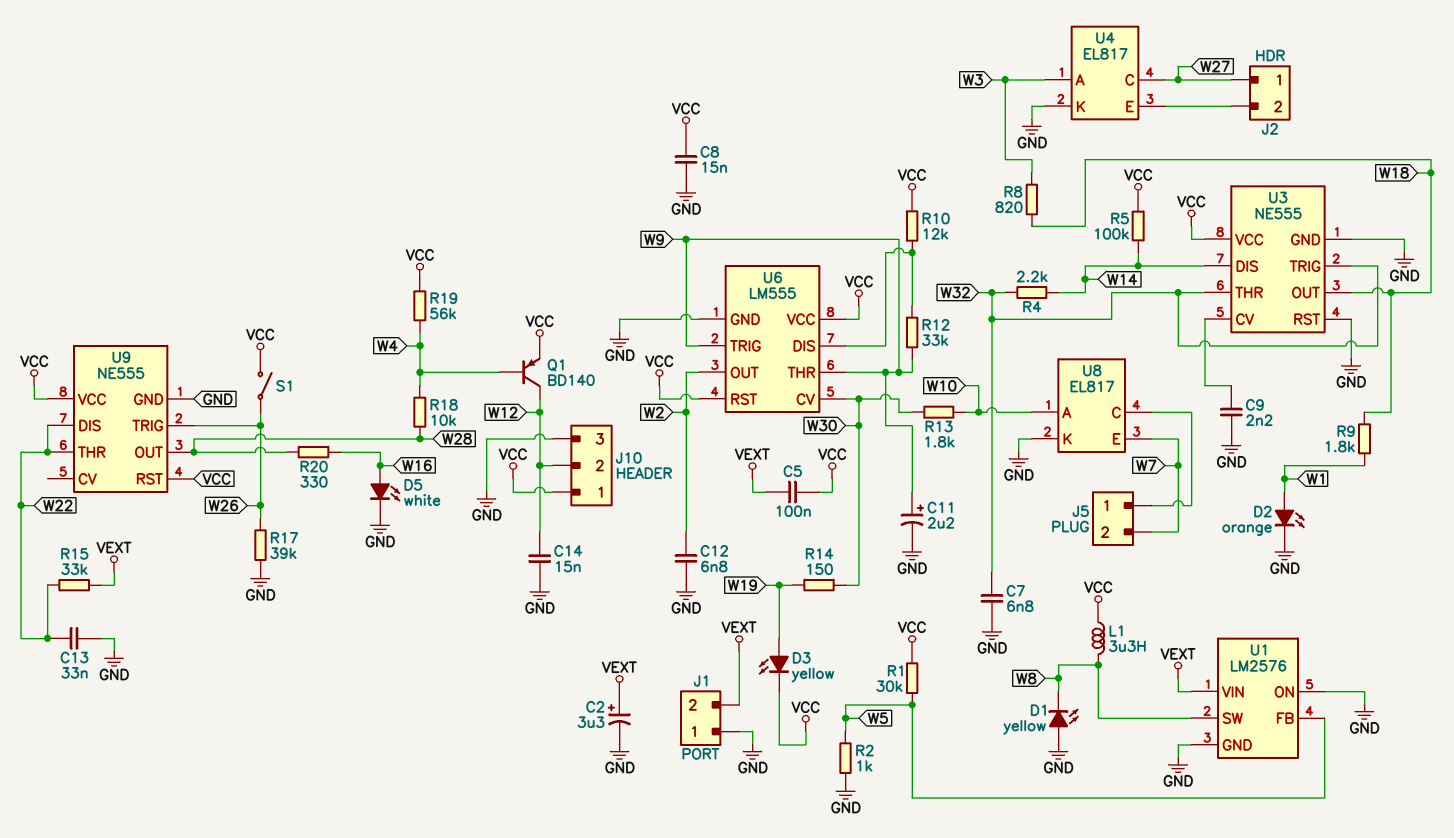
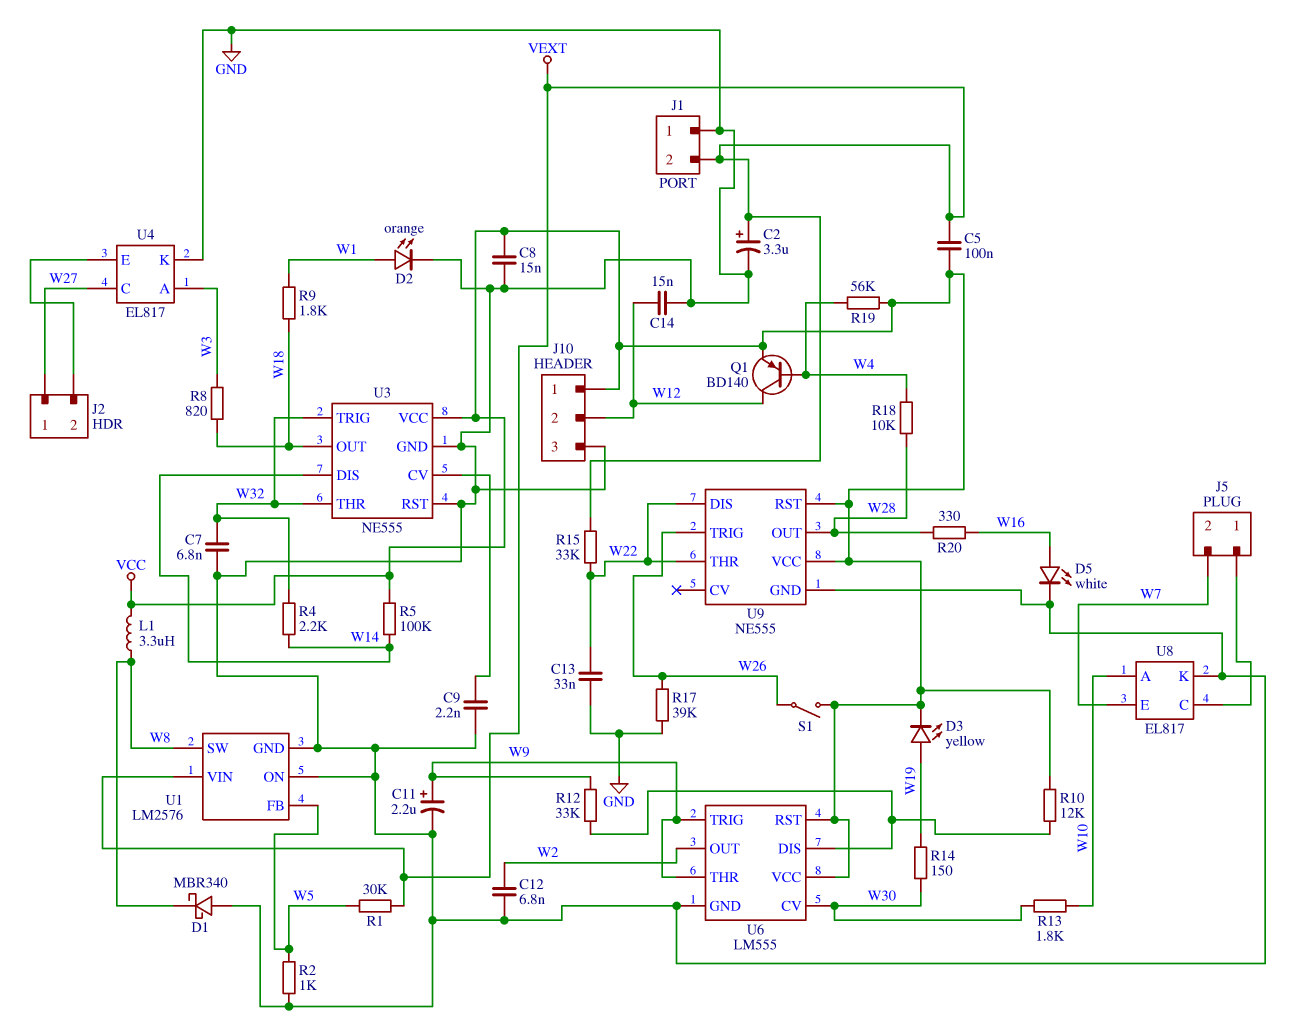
D1: LED yellow (A GND, K W8) -> schottky MBR340 (A GND, K W8)
R1: 30k (VCC, W5) -> 30k (VEXT, W5)

